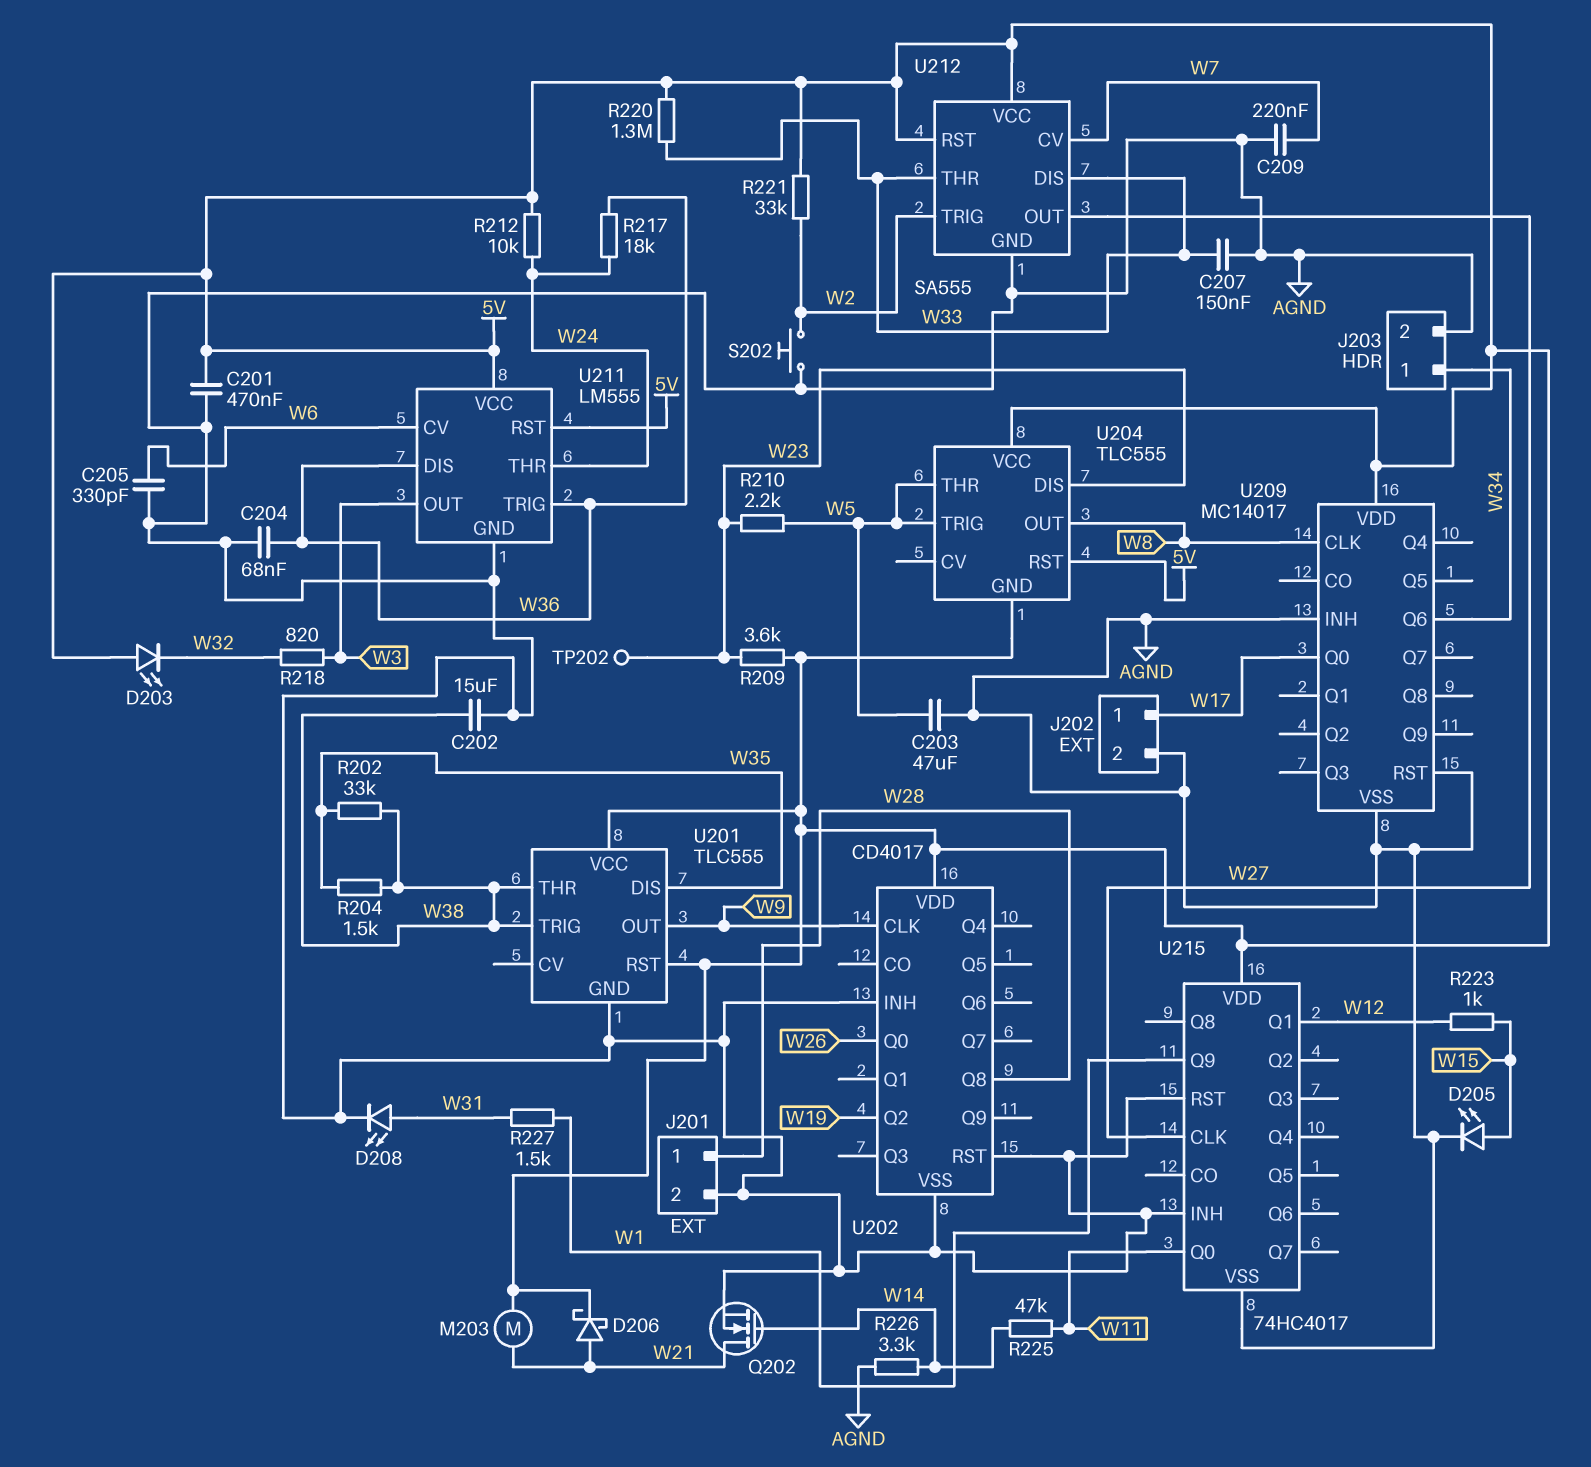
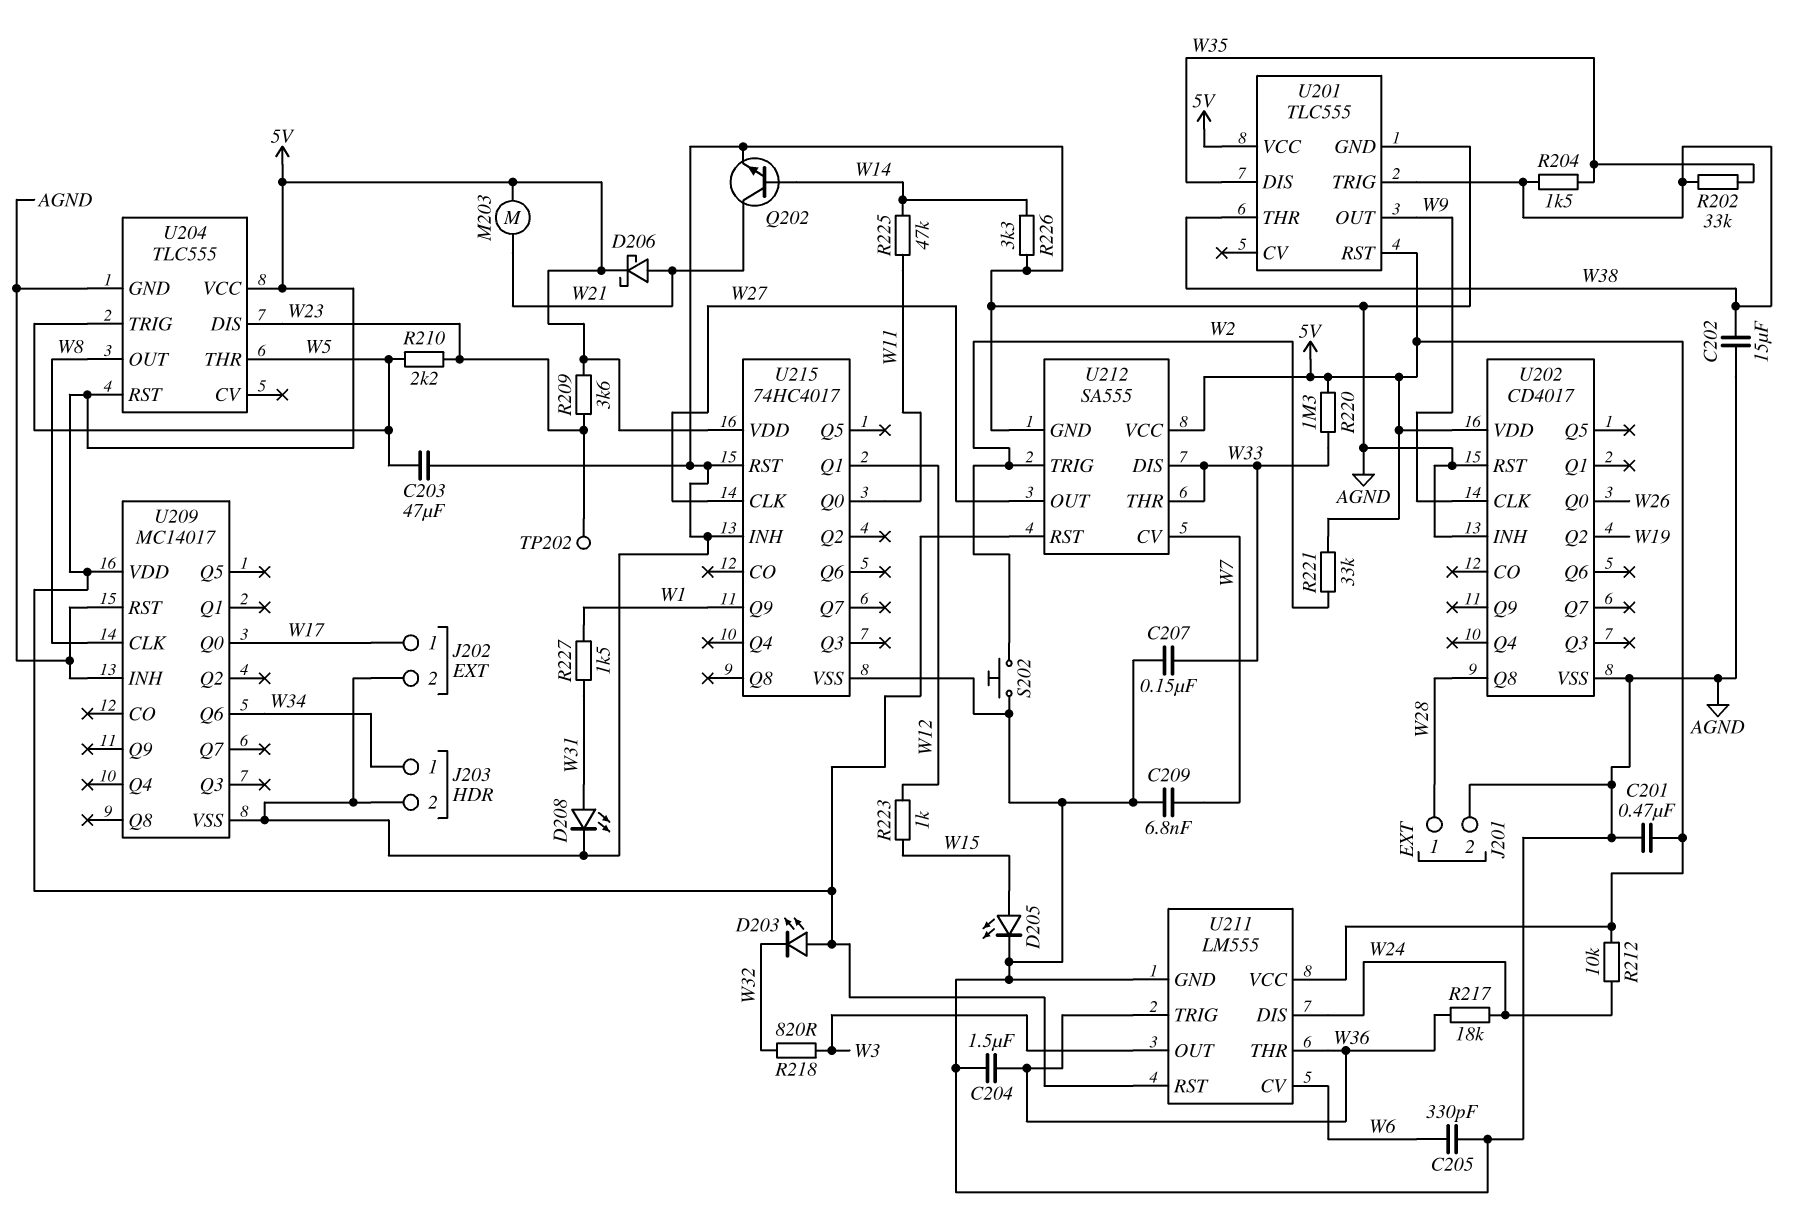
C204: 68nF (AGND, W36) -> 1.5uF (AGND, W36)
C209: 220nF (AGND, W7) -> 6.8nF (AGND, W7)
Q202: NMOS (G W14, D W21, S AGND) -> NPN (B W14, C W21, E AGND)
U204 pin GND: 5V -> AGND
U211 pin DIS: W36 -> W24
U211 pin THR: W24 -> W36

